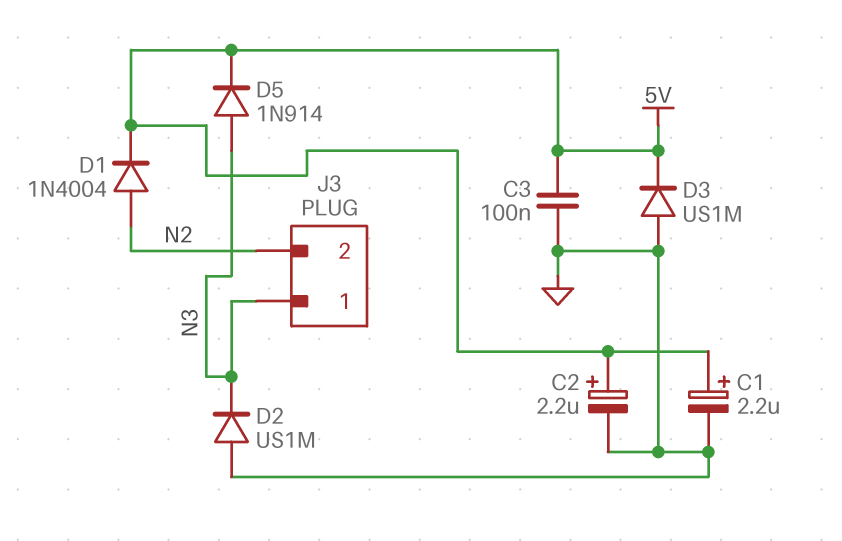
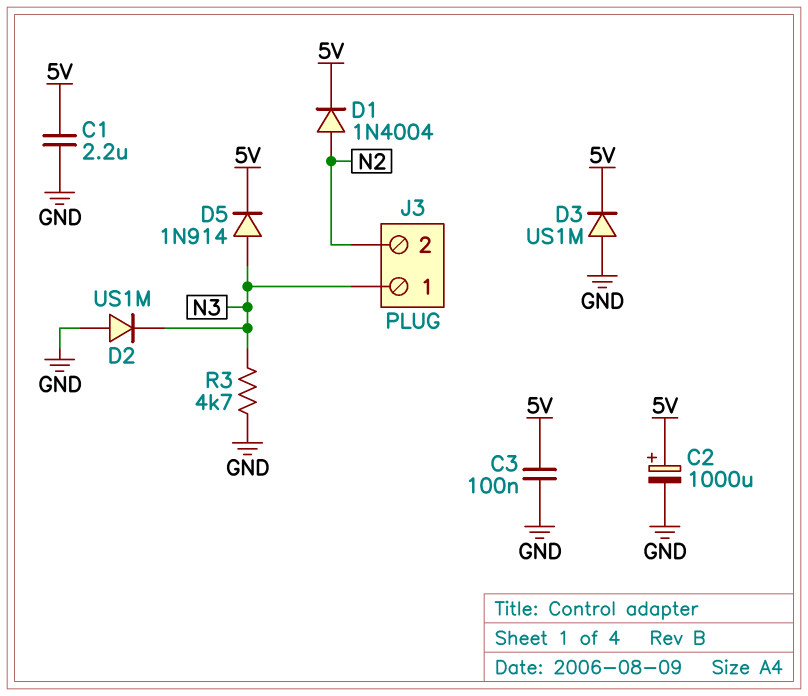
C1: 2.2uF (plus 5V, minus GND) -> 2.2uF (5V, GND)
C2: 2.2uF (plus 5V, minus GND) -> 1000uF (plus 5V, minus GND)
R3: none -> 4.7k (GND, N3)

